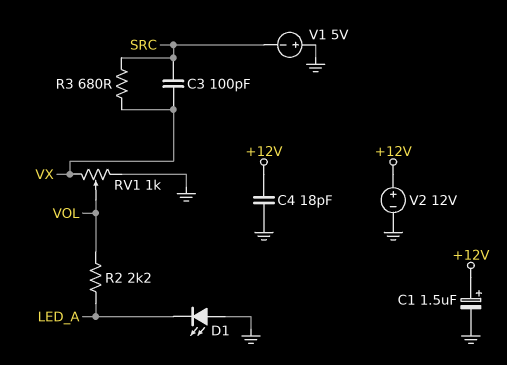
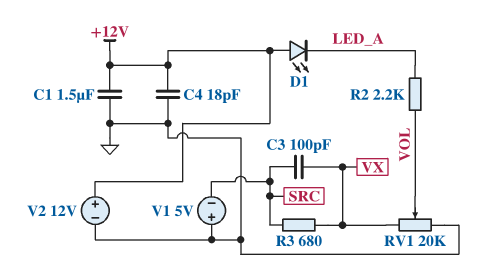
C1: 1.5uF (plus +12V, minus GND) -> 1.5uF (+12V, GND)
D1: LED (A GND, K LED_A) -> LED (A +12V, K LED_A)
RV1: 1k (GND, VX, wiper VOL) -> 20k (GND, VX, wiper VOL)

